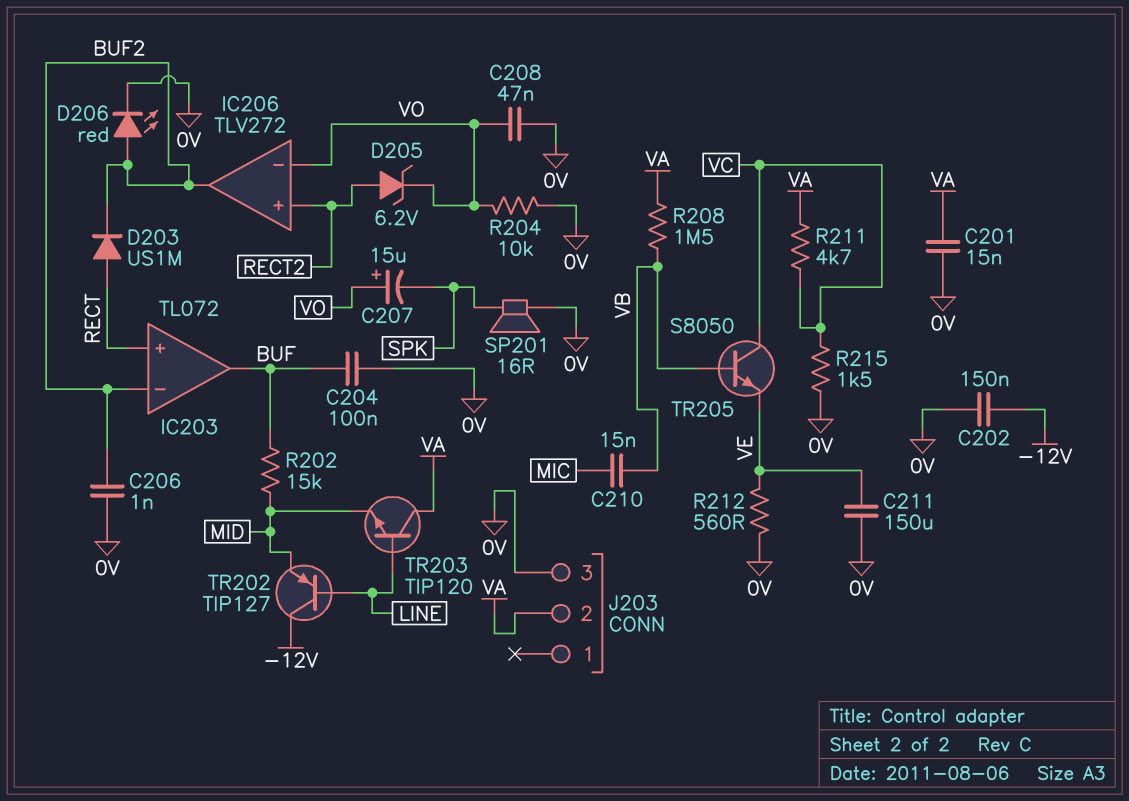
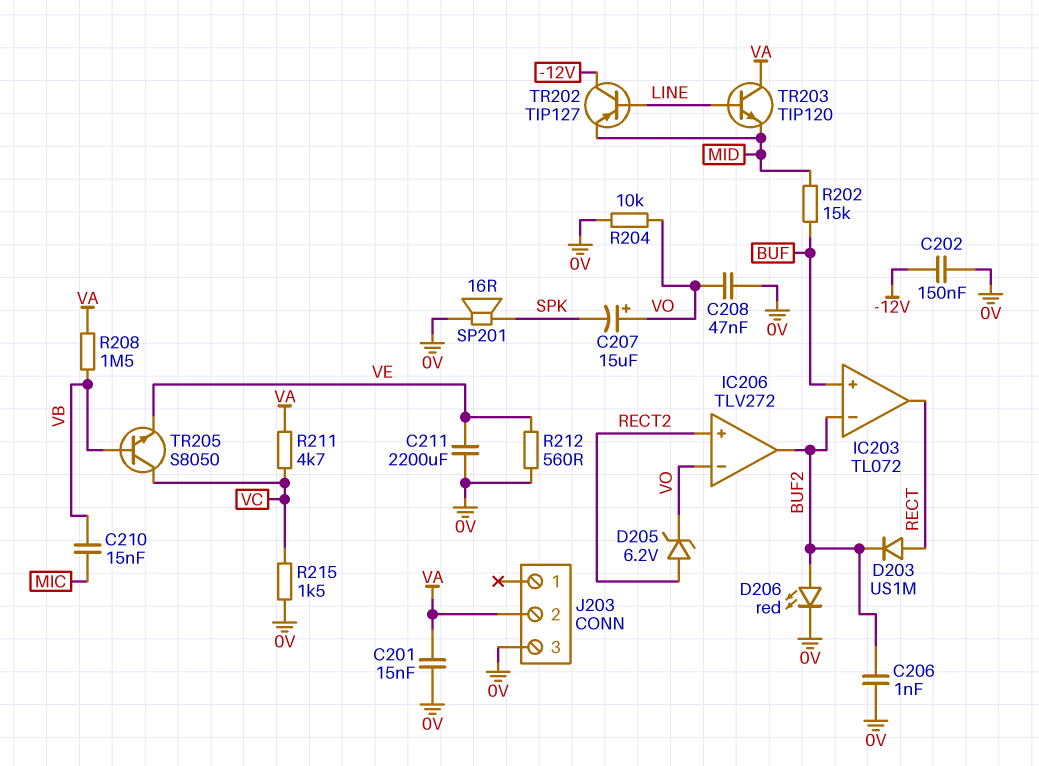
C204: 100nF (0V, BUF) -> none
C211: 150uF (0V, VE) -> 2200uF (0V, VE)
IC203 pin in+: RECT -> BUF
IC203 pin out: BUF -> RECT

